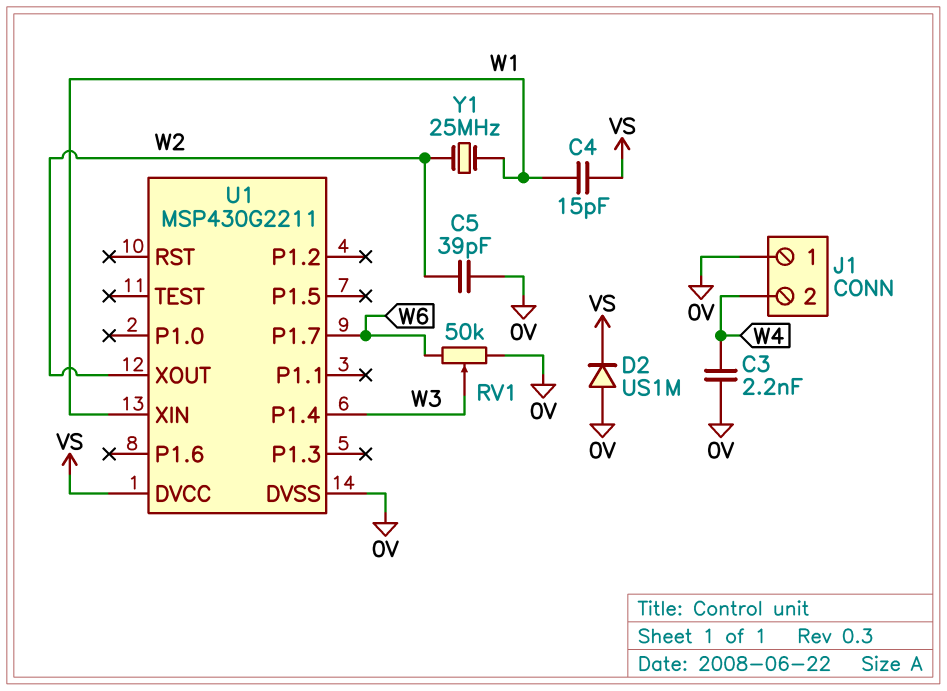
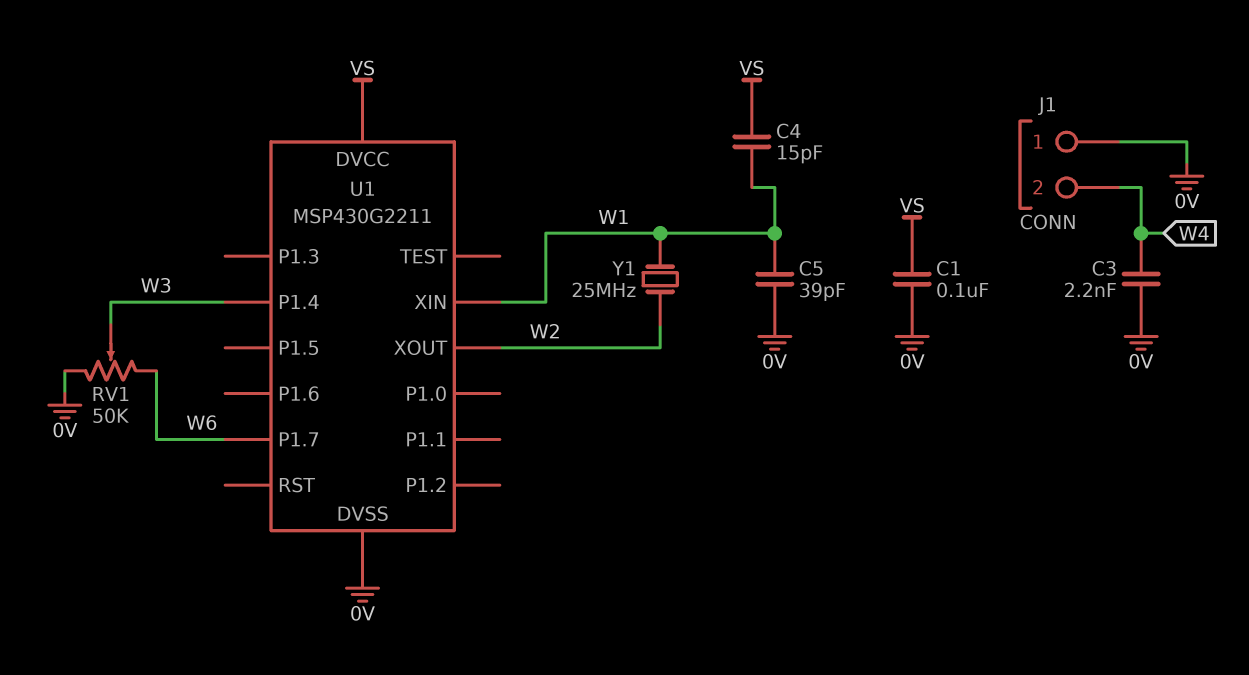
C1: none -> 100nF (0V, VS)
C5: 39pF (0V, W2) -> 39pF (0V, W1)
D2: diode US1M (A 0V, K VS) -> none

